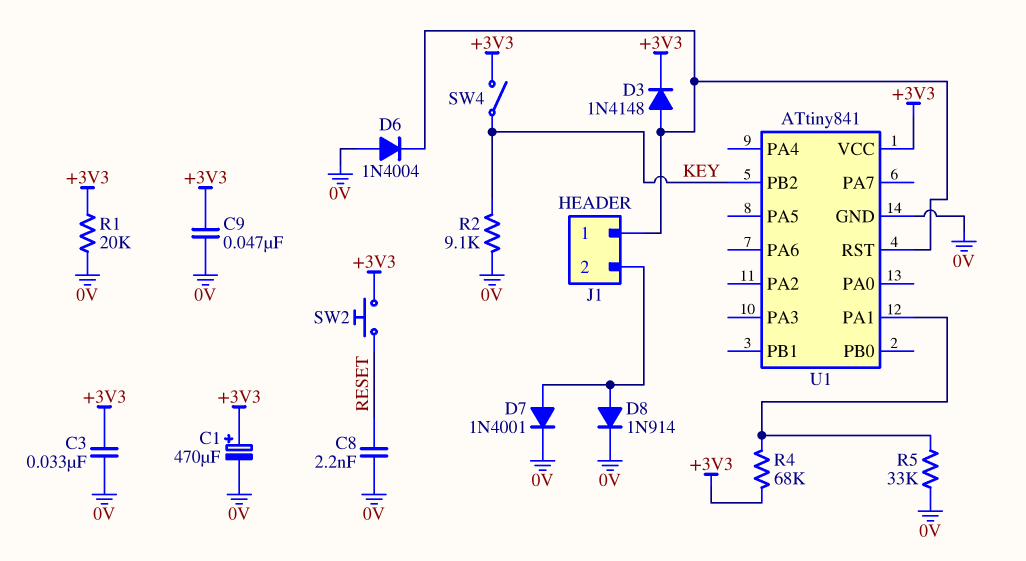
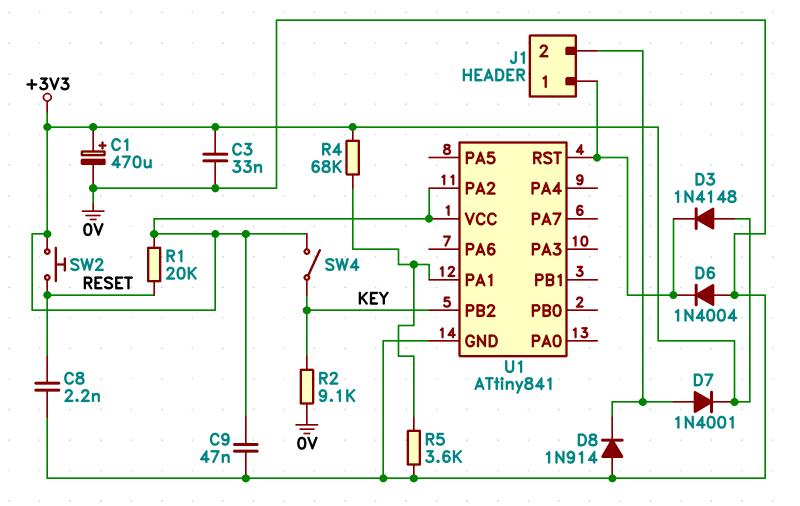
D3: diode 1N4148 (A J1/1, K +3V3) -> diode 1N4148 (A +3V3, K J1/1)
D7: diode 1N4001 (A J1/2, K 0V) -> diode 1N4001 (A J1/2, K +3V3)
D8: diode 1N914 (A J1/2, K 0V) -> diode 1N914 (A 0V, K J1/2)
R1: 20k (+3V3, 0V) -> 20k (+3V3, RESET)
R5: 33k (0V, U1/PA1) -> 3.6k (0V, U1/PA1)
U1 pin PA2: none -> +3V3

